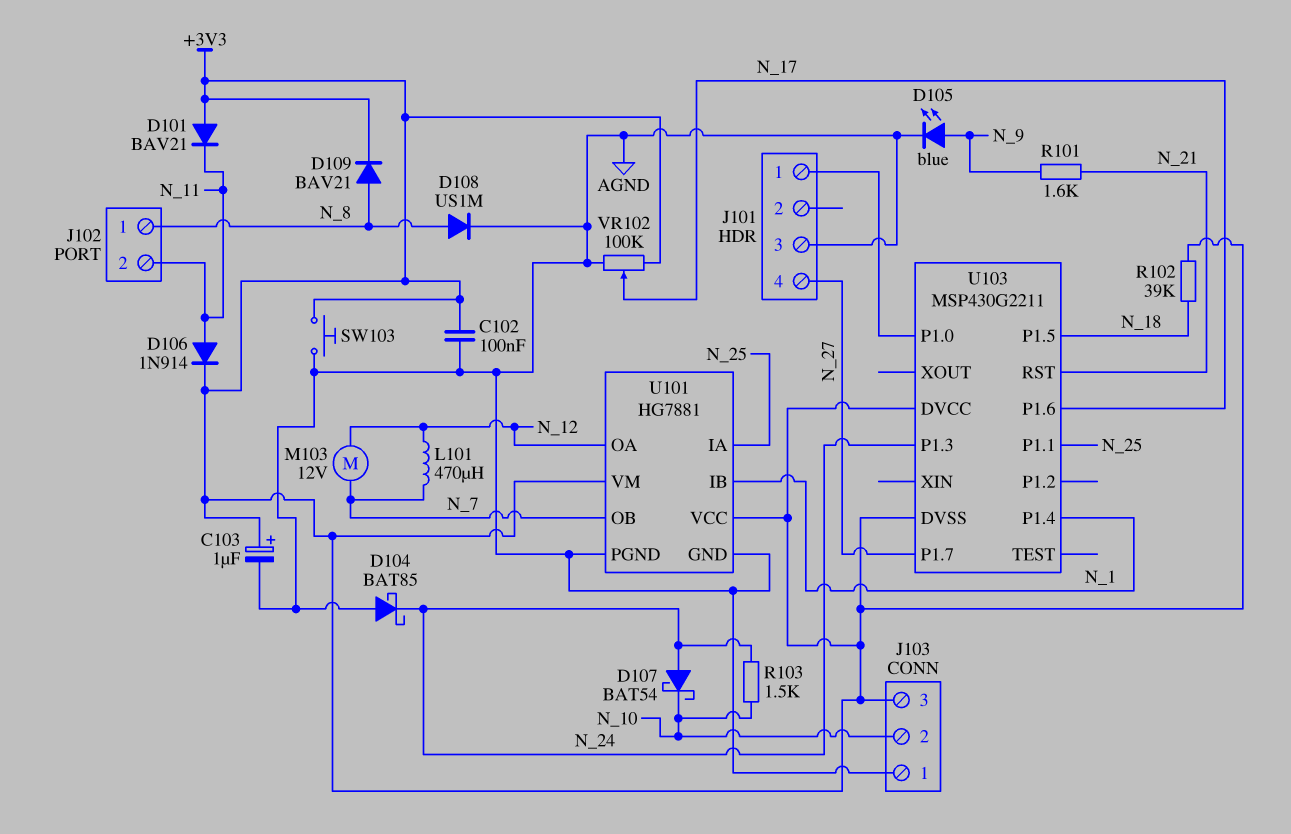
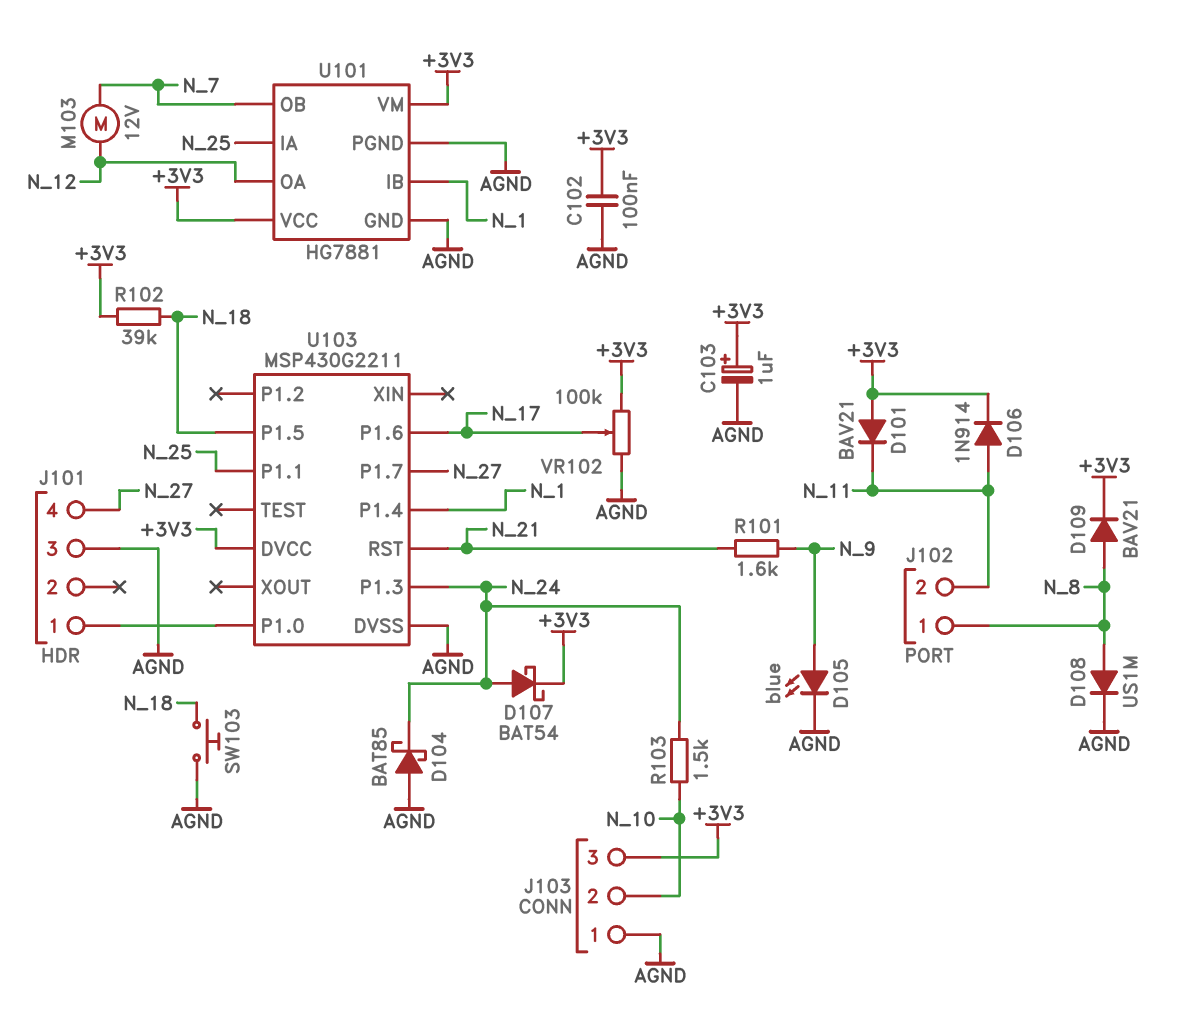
D107: schottky BAT54 (A N_24, K N_10) -> schottky BAT54 (A N_24, K +3V3)
L101: 470uH (N_7, N_12) -> none
SW103: button (+3V3, AGND) -> button (AGND, N_18)
U103 pin DVSS: +3V3 -> AGND

